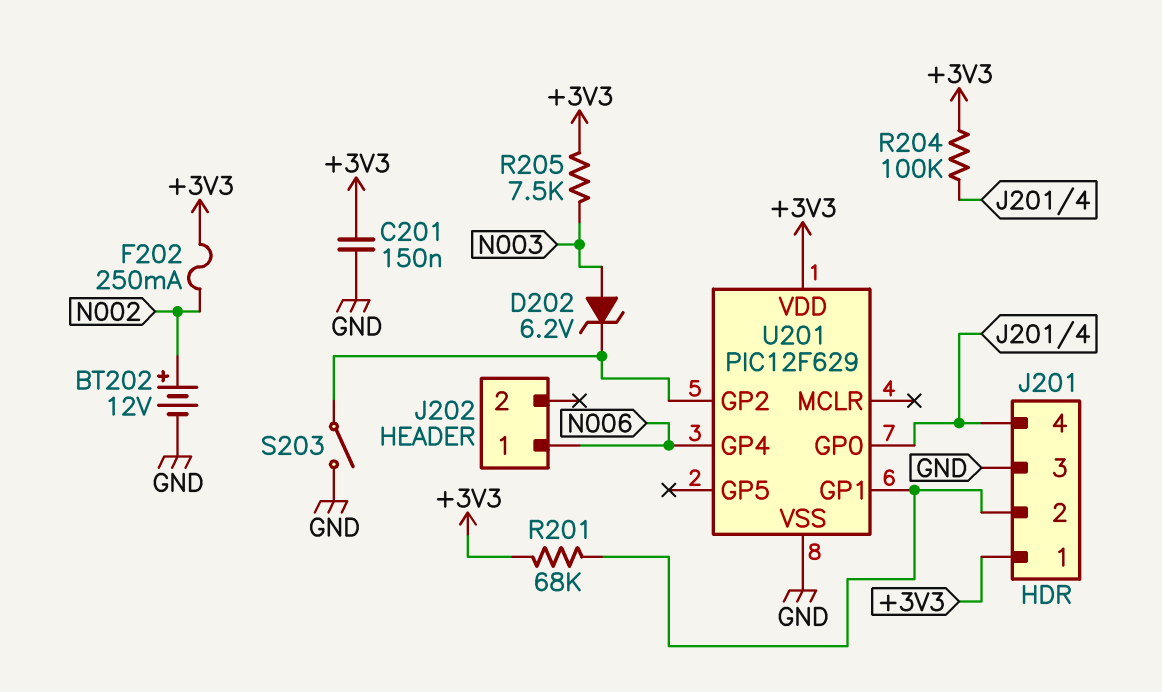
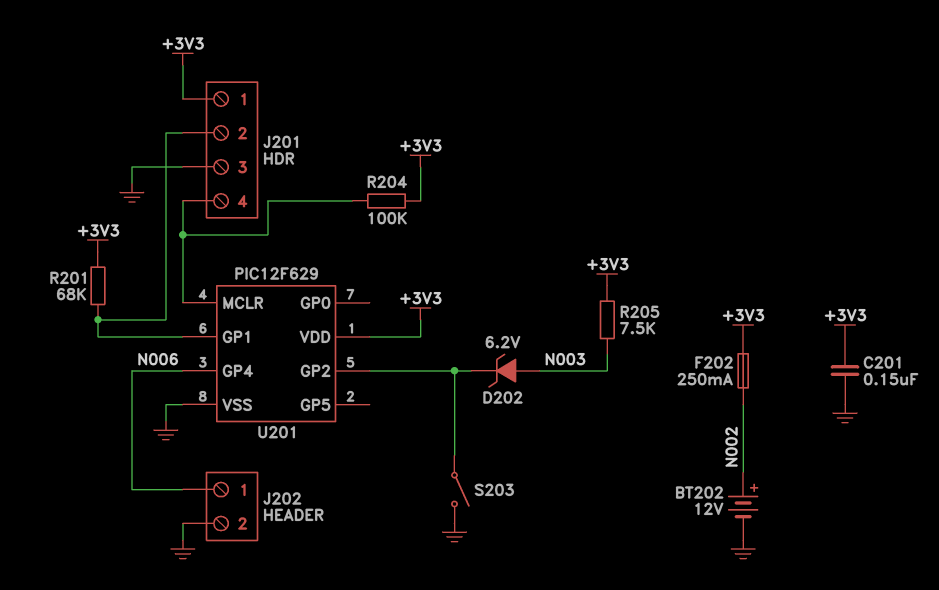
J202 pin 2: none -> GND
U201 pin GP0: J201/4 -> none
U201 pin MCLR: none -> J201/4

